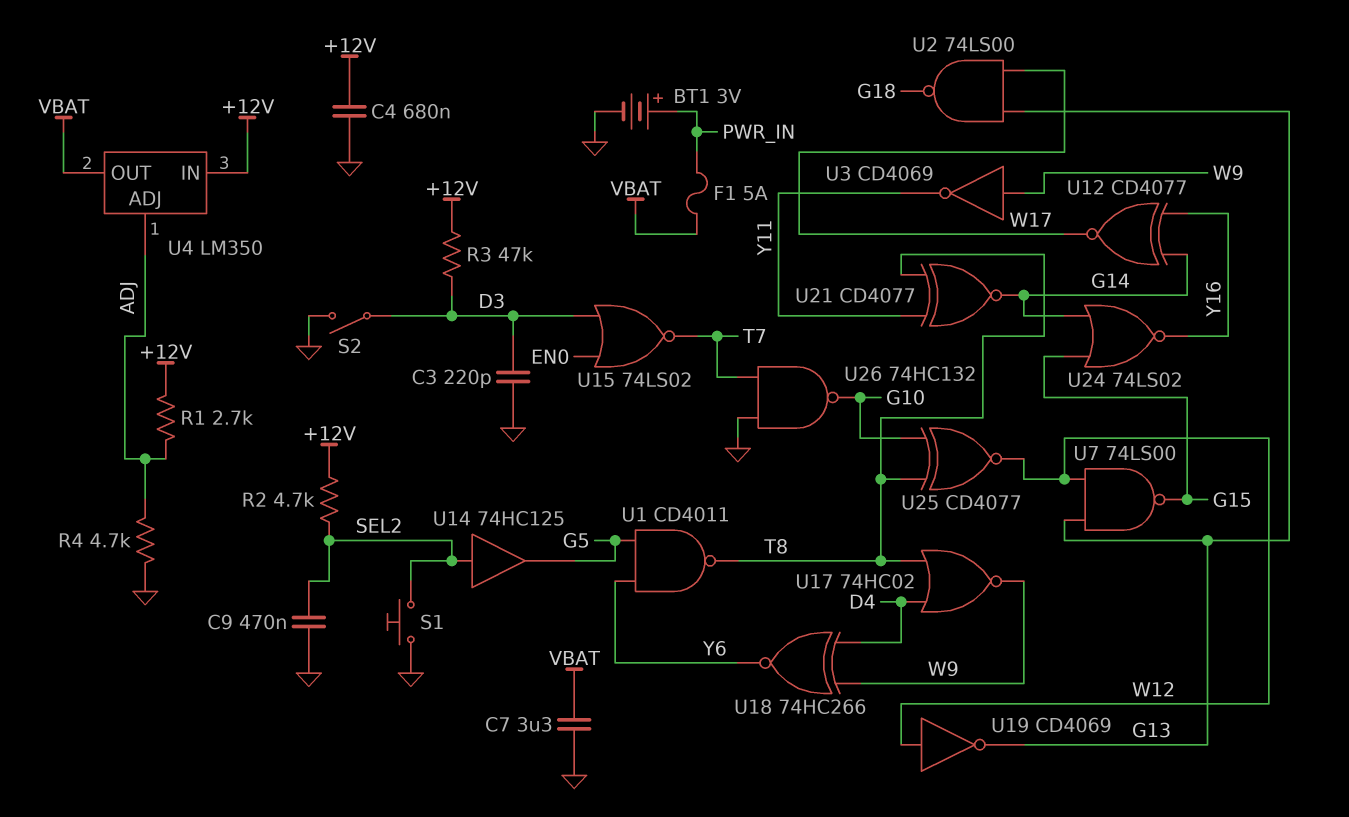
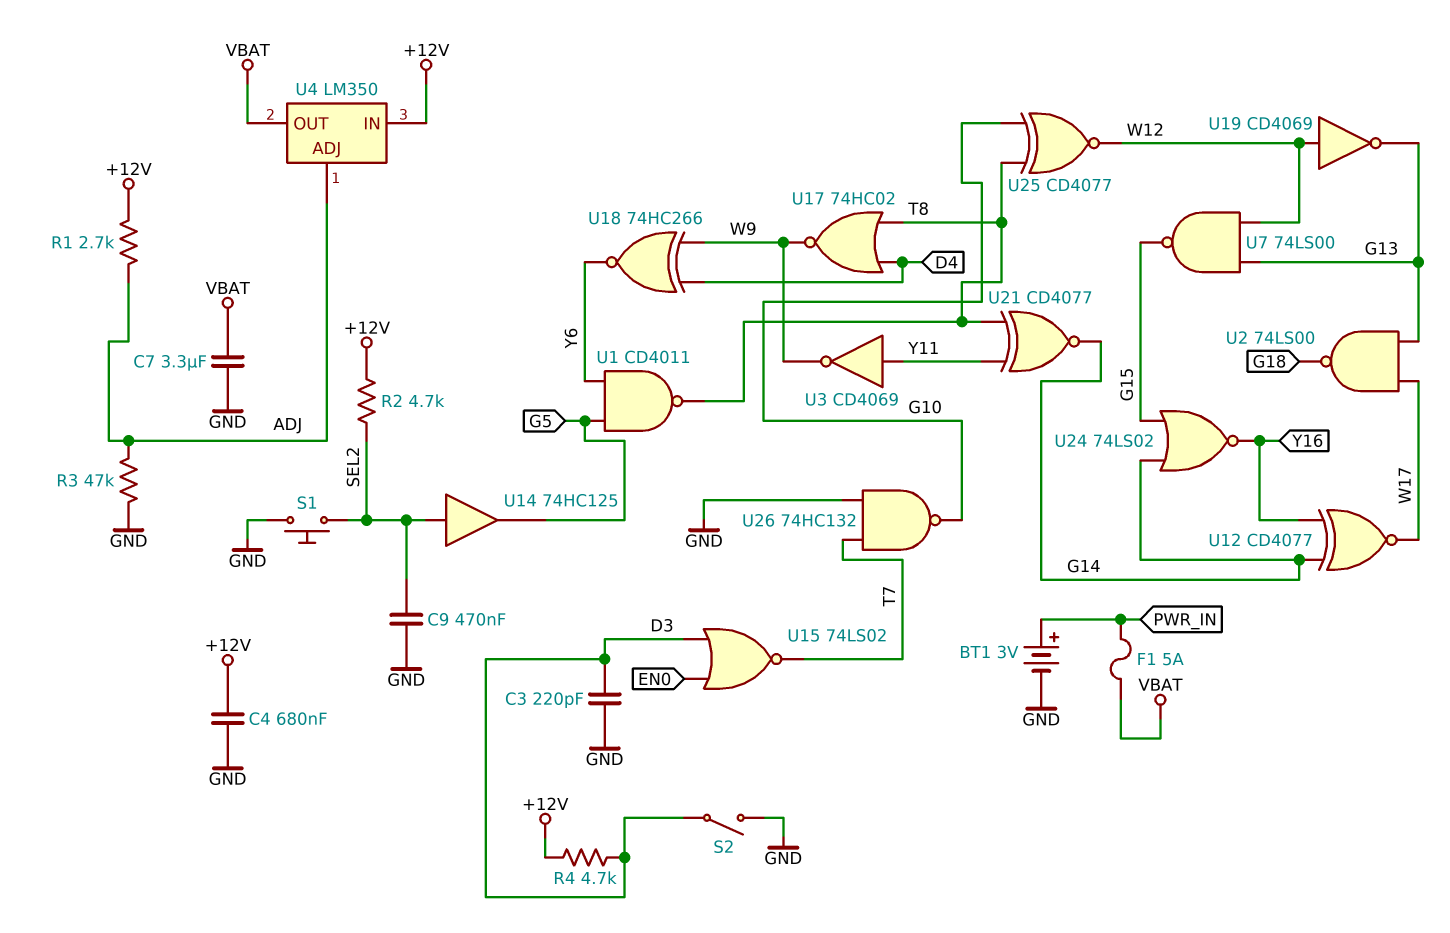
R3: 47k (+12V, D3) -> 47k (ADJ, GND)
R4: 4.7k (ADJ, GND) -> 4.7k (+12V, D3)
U3: NOT CD4069 (in W9, out Y11) -> NOT CD4069 (in Y11, out W9)

